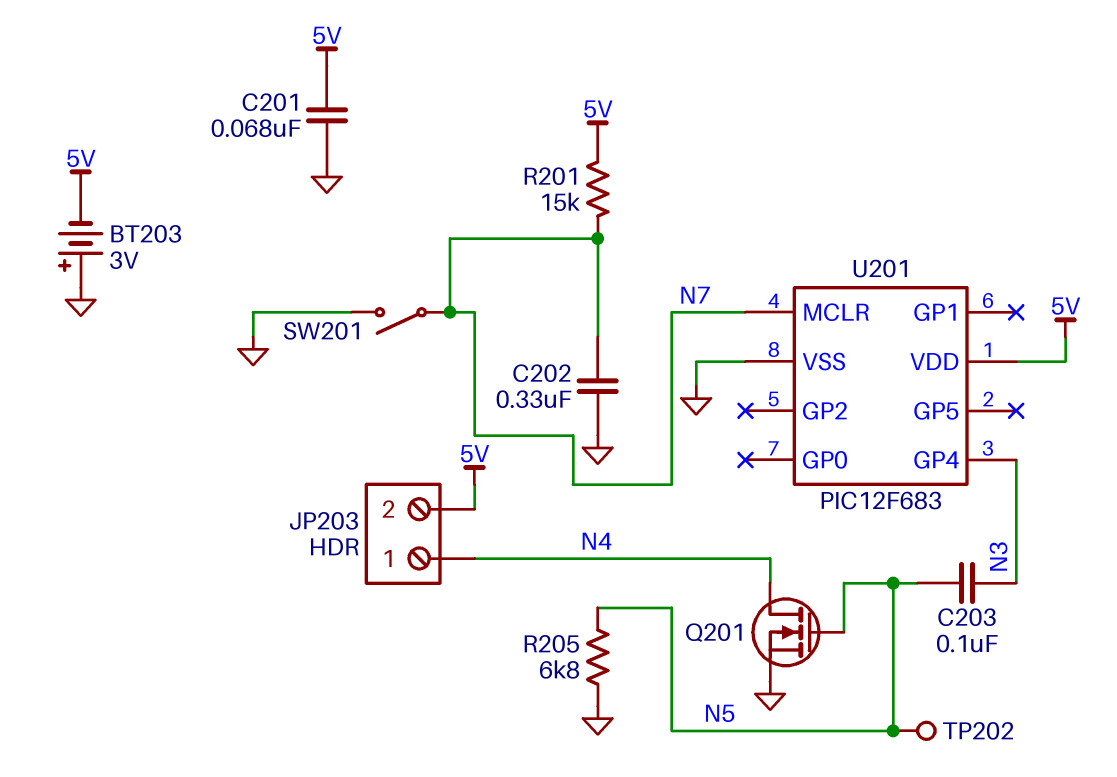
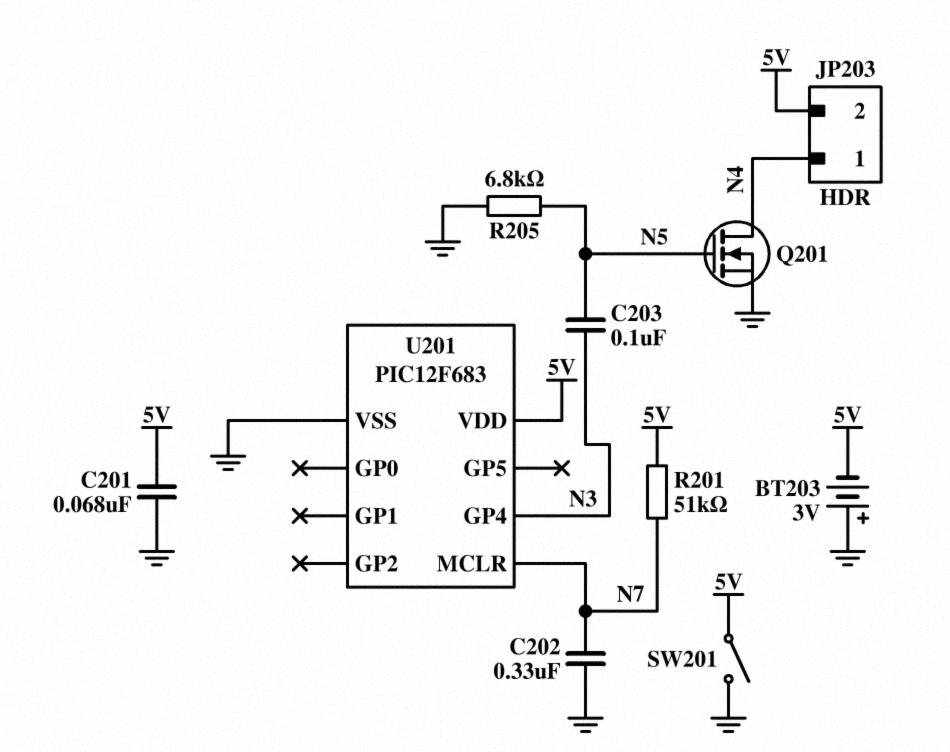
R201: 15k (5V, N7) -> 51k (5V, N7)
SW201: switch (GND, N7) -> switch (5V, GND)
TP202: test point (N5) -> none

